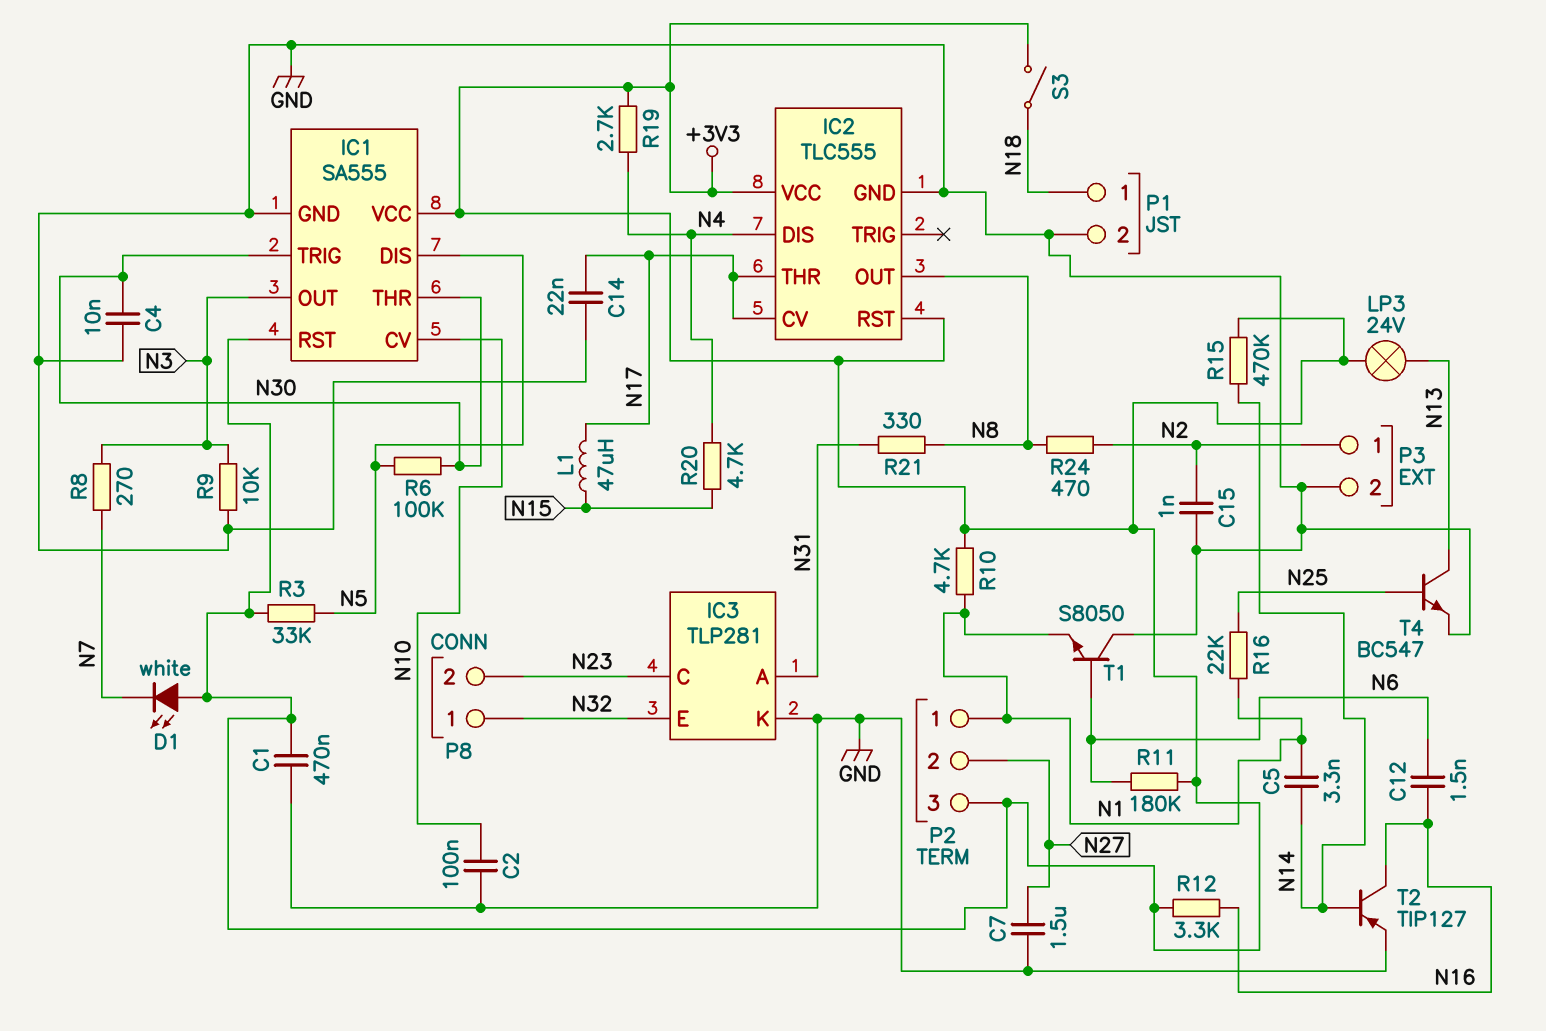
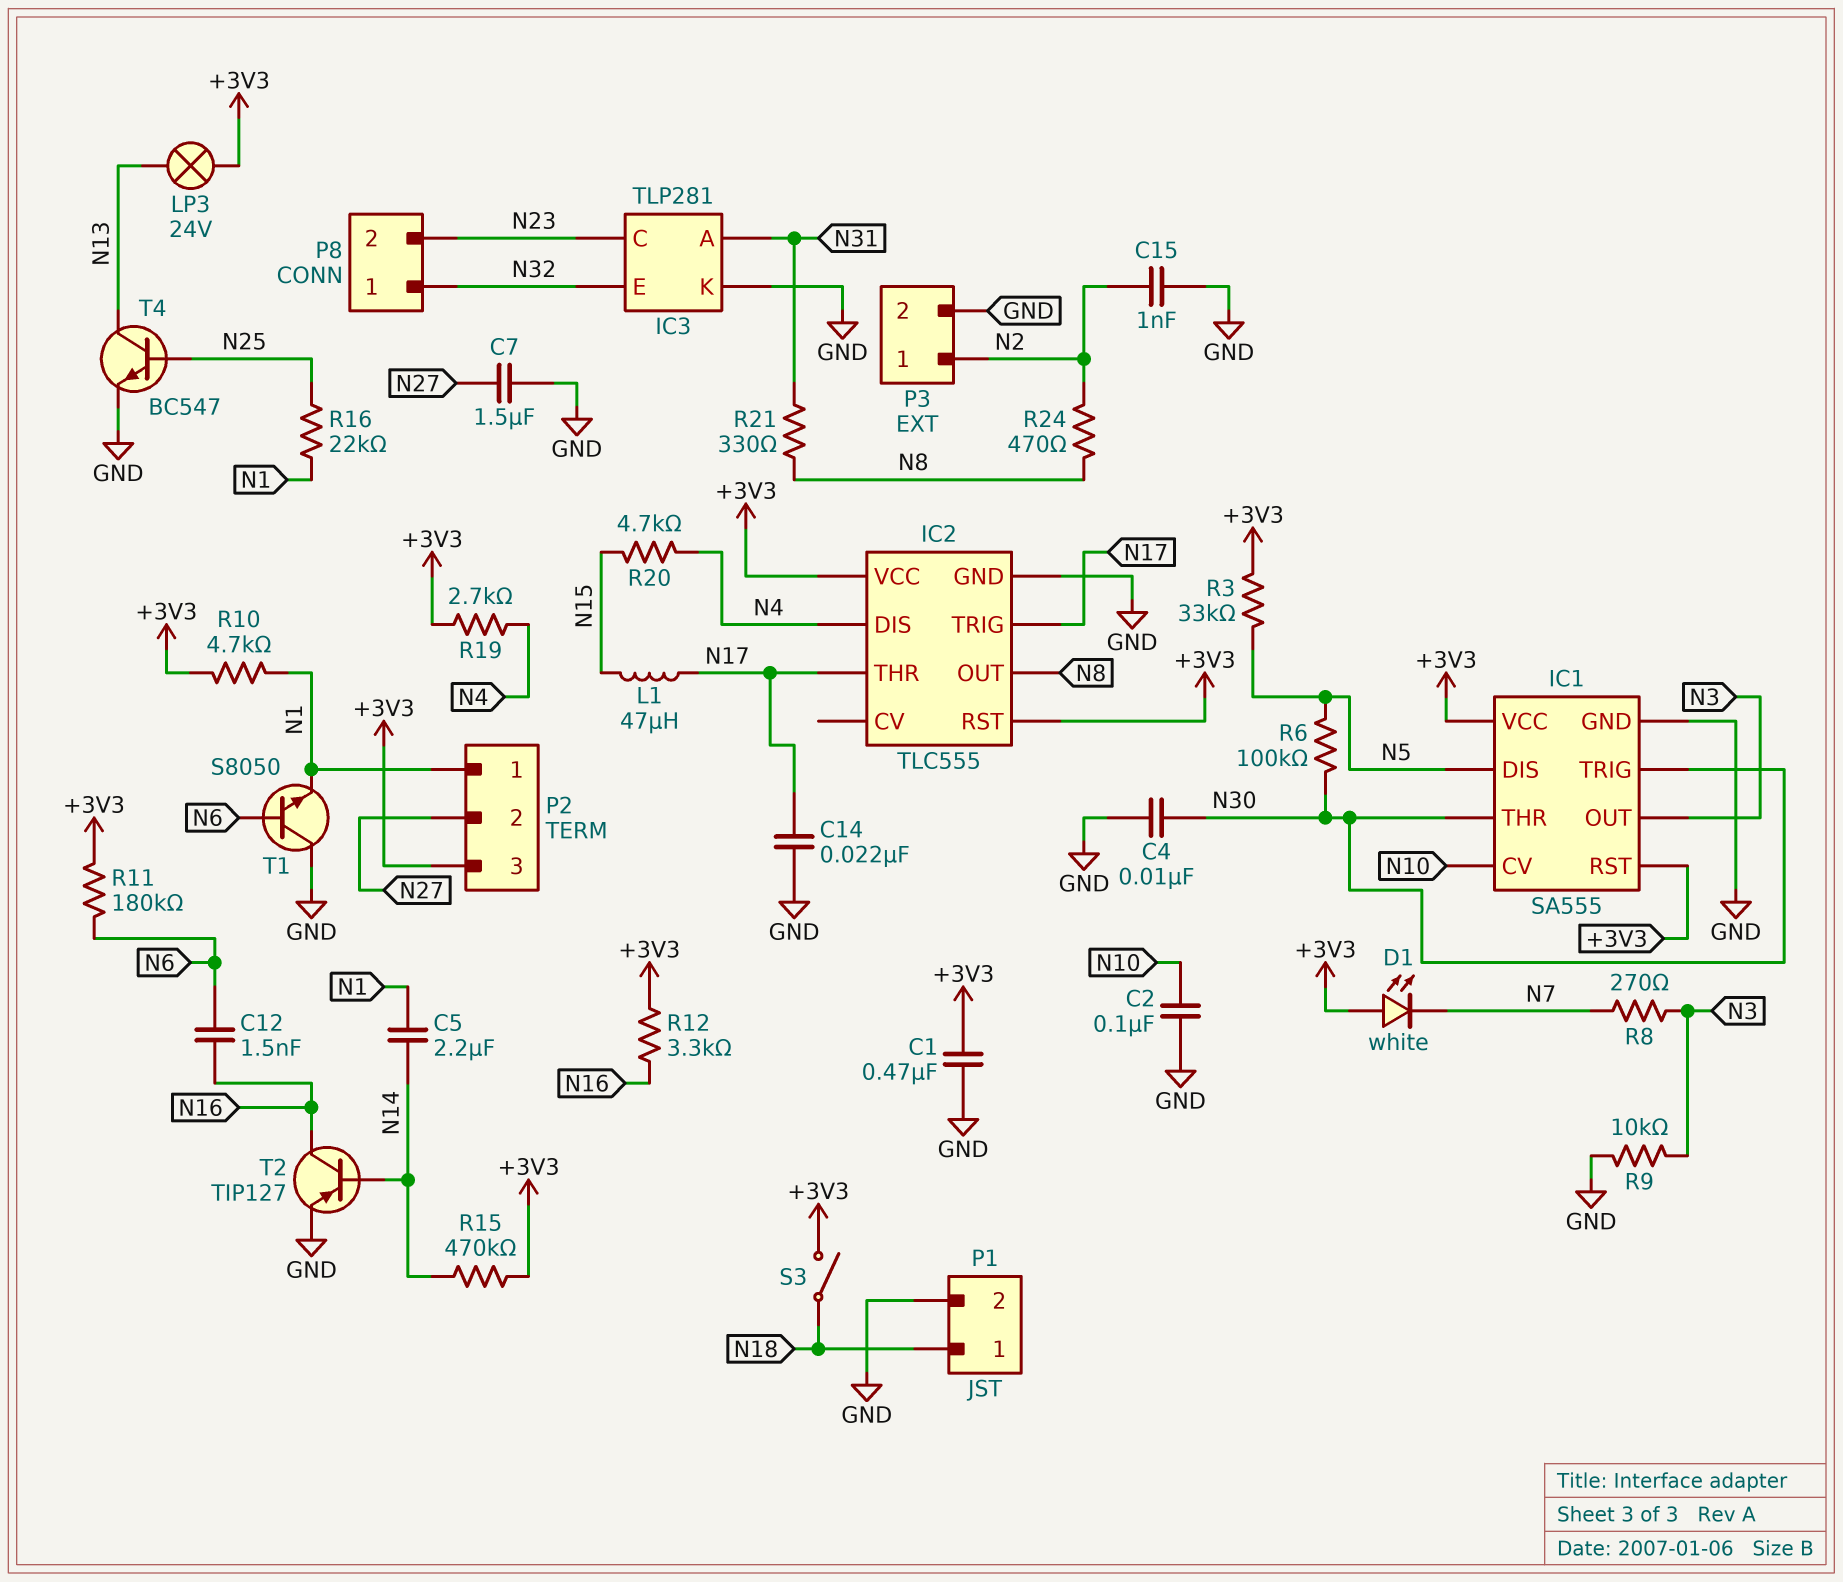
C5: 3.3nF (N1, N14) -> 2.2uF (N1, N14)
IC2 pin CV: N17 -> none
IC2 pin TRIG: none -> N17

